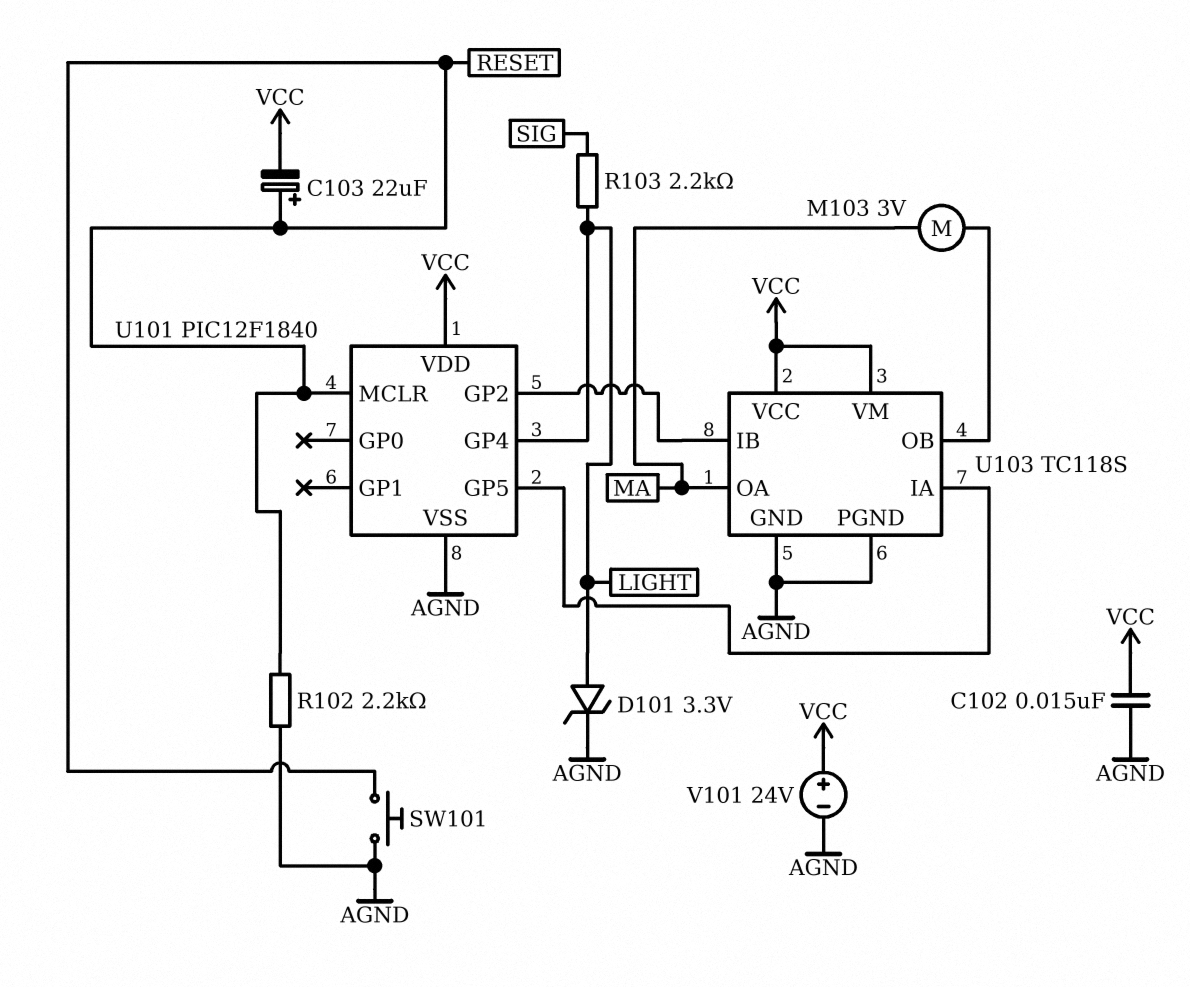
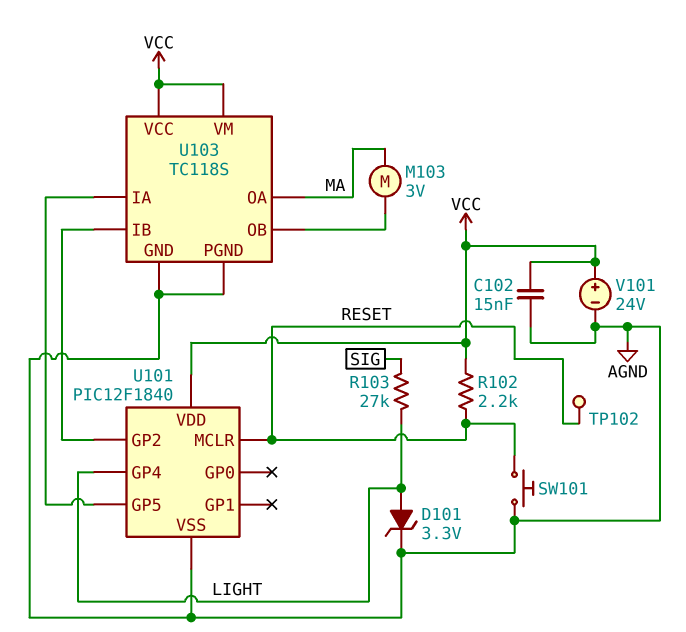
C103: 22uF (plus RESET, minus VCC) -> none
R102: 2.2k (AGND, RESET) -> 2.2k (RESET, VCC)
R103: 2.2k (LIGHT, SIG) -> 27k (LIGHT, SIG)
TP102: none -> test point (RESET)

